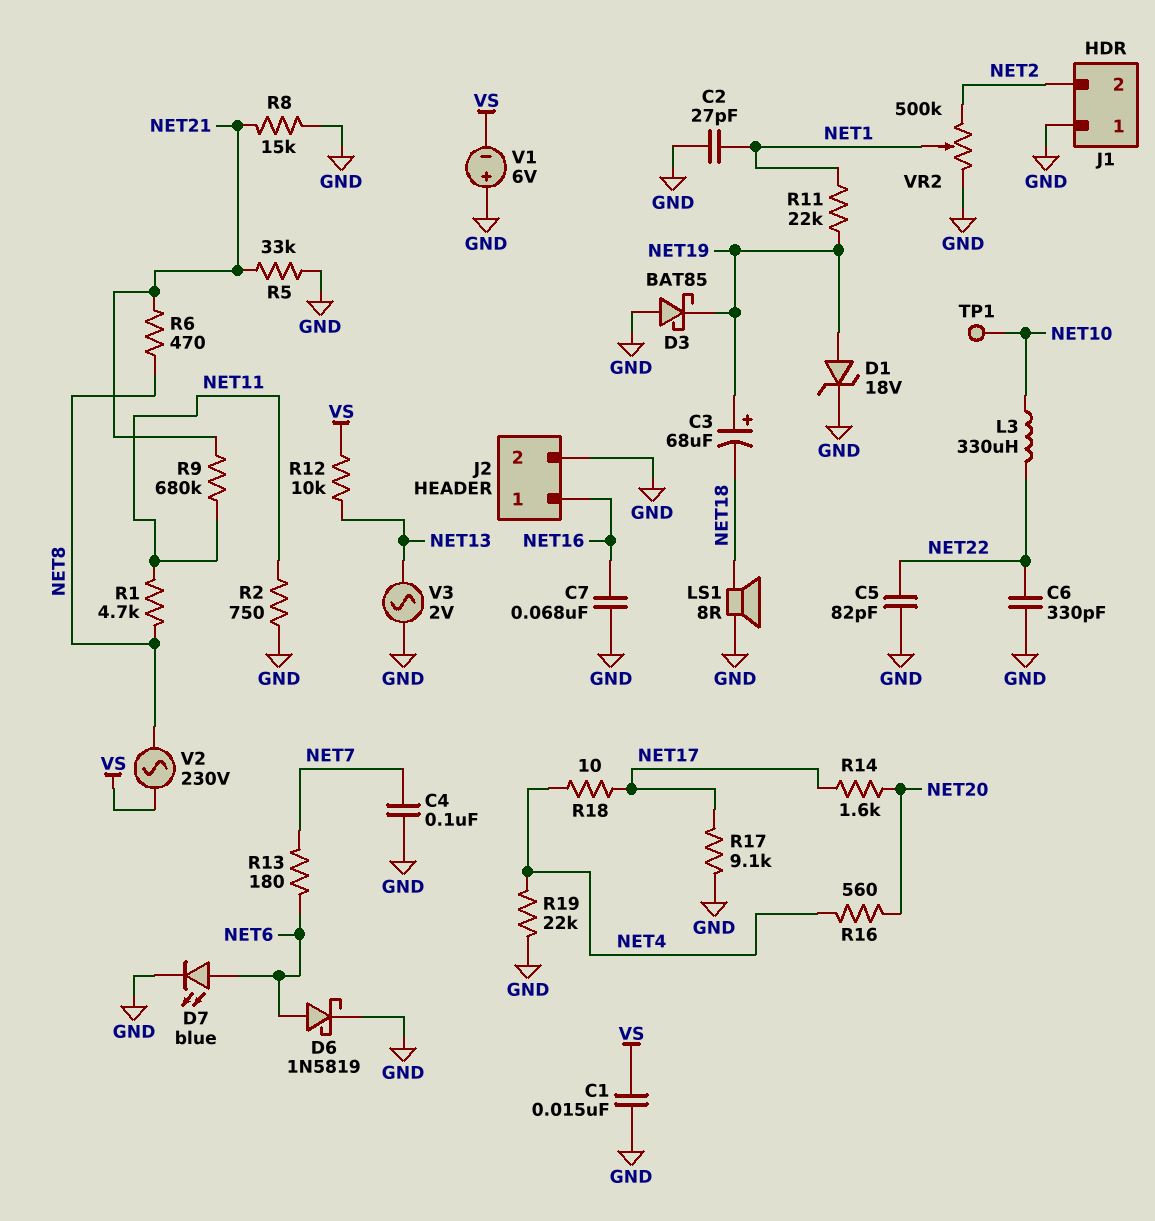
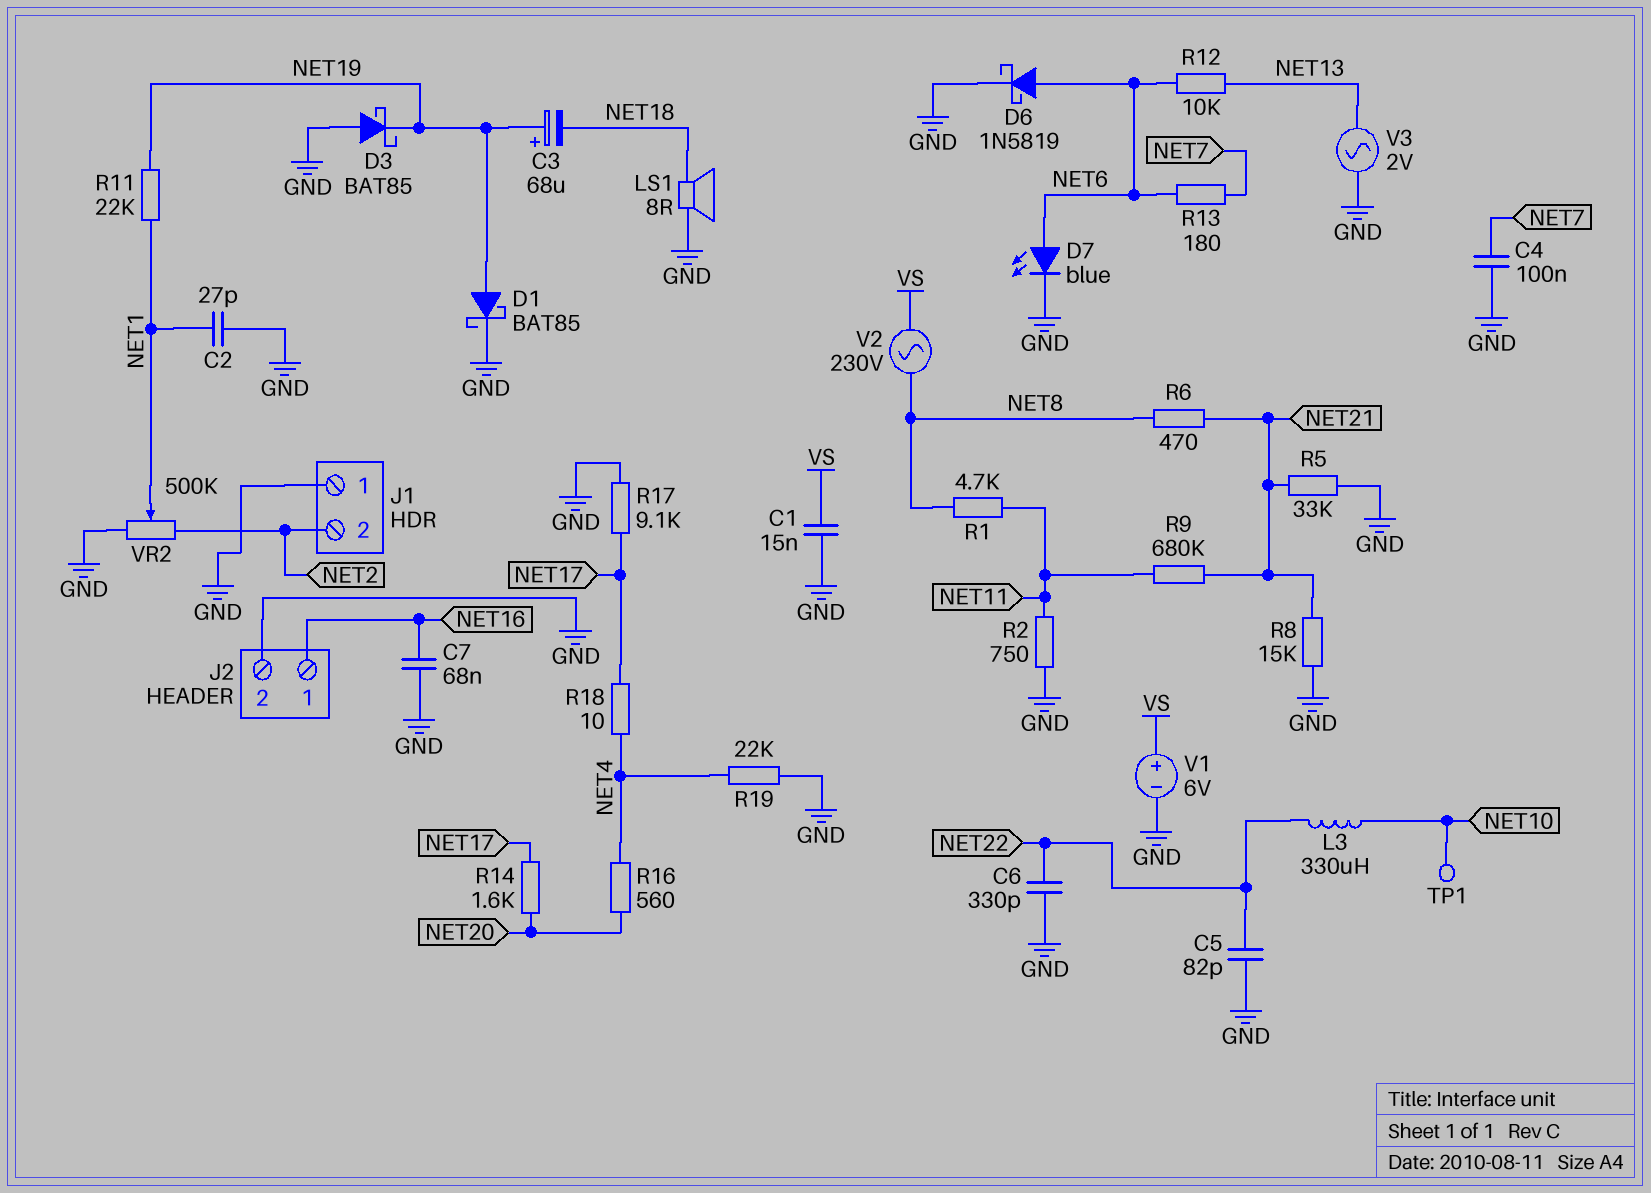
D1: zener 18V (A NET19, K GND) -> schottky BAT85 (A NET19, K GND)
R12: 10k (NET13, VS) -> 10k (NET6, NET13)
V1: 6V (plus GND, minus VS) -> 6V (plus VS, minus GND)

